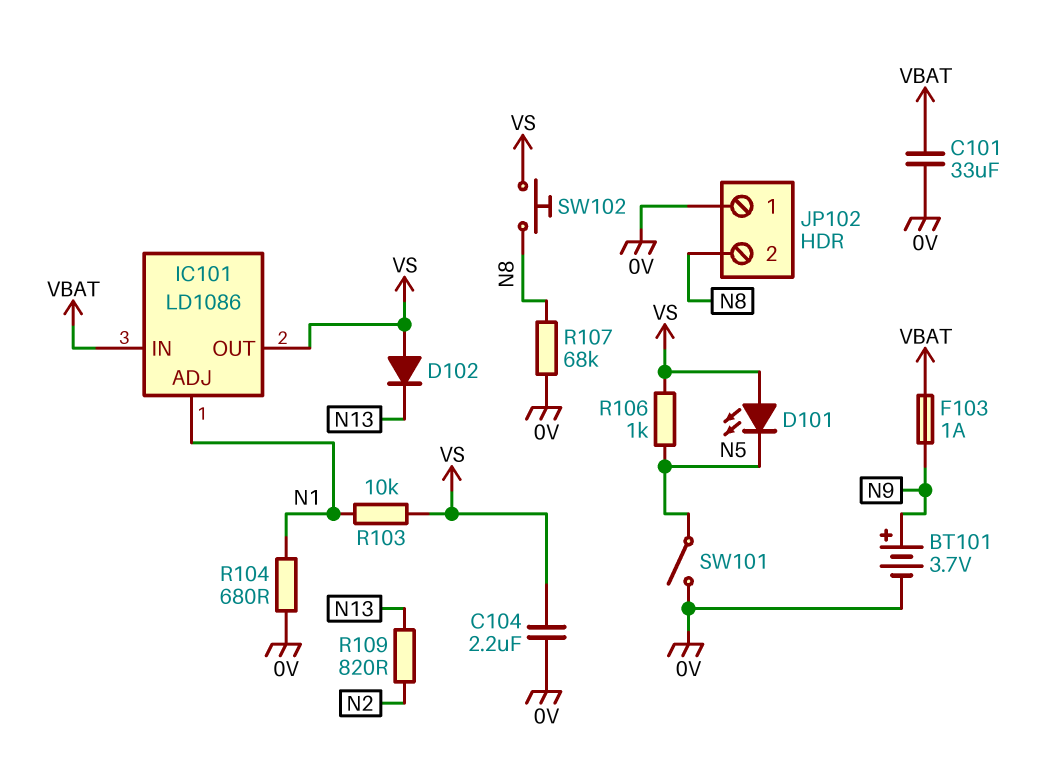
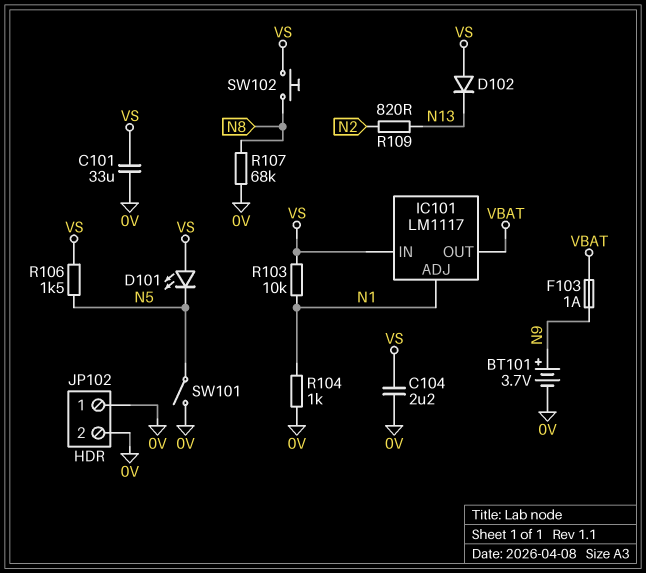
C101: 33uF (0V, VBAT) -> 33uF (0V, VS)
IC101: LD1086 -> LM1117
IC101 pin IN: VBAT -> VS
IC101 pin OUT: VS -> VBAT
JP102 pin 2: N8 -> 0V
R104: 680 (0V, N1) -> 1k (0V, N1)
R106: 1k (N5, VS) -> 1.5k (N5, VS)

